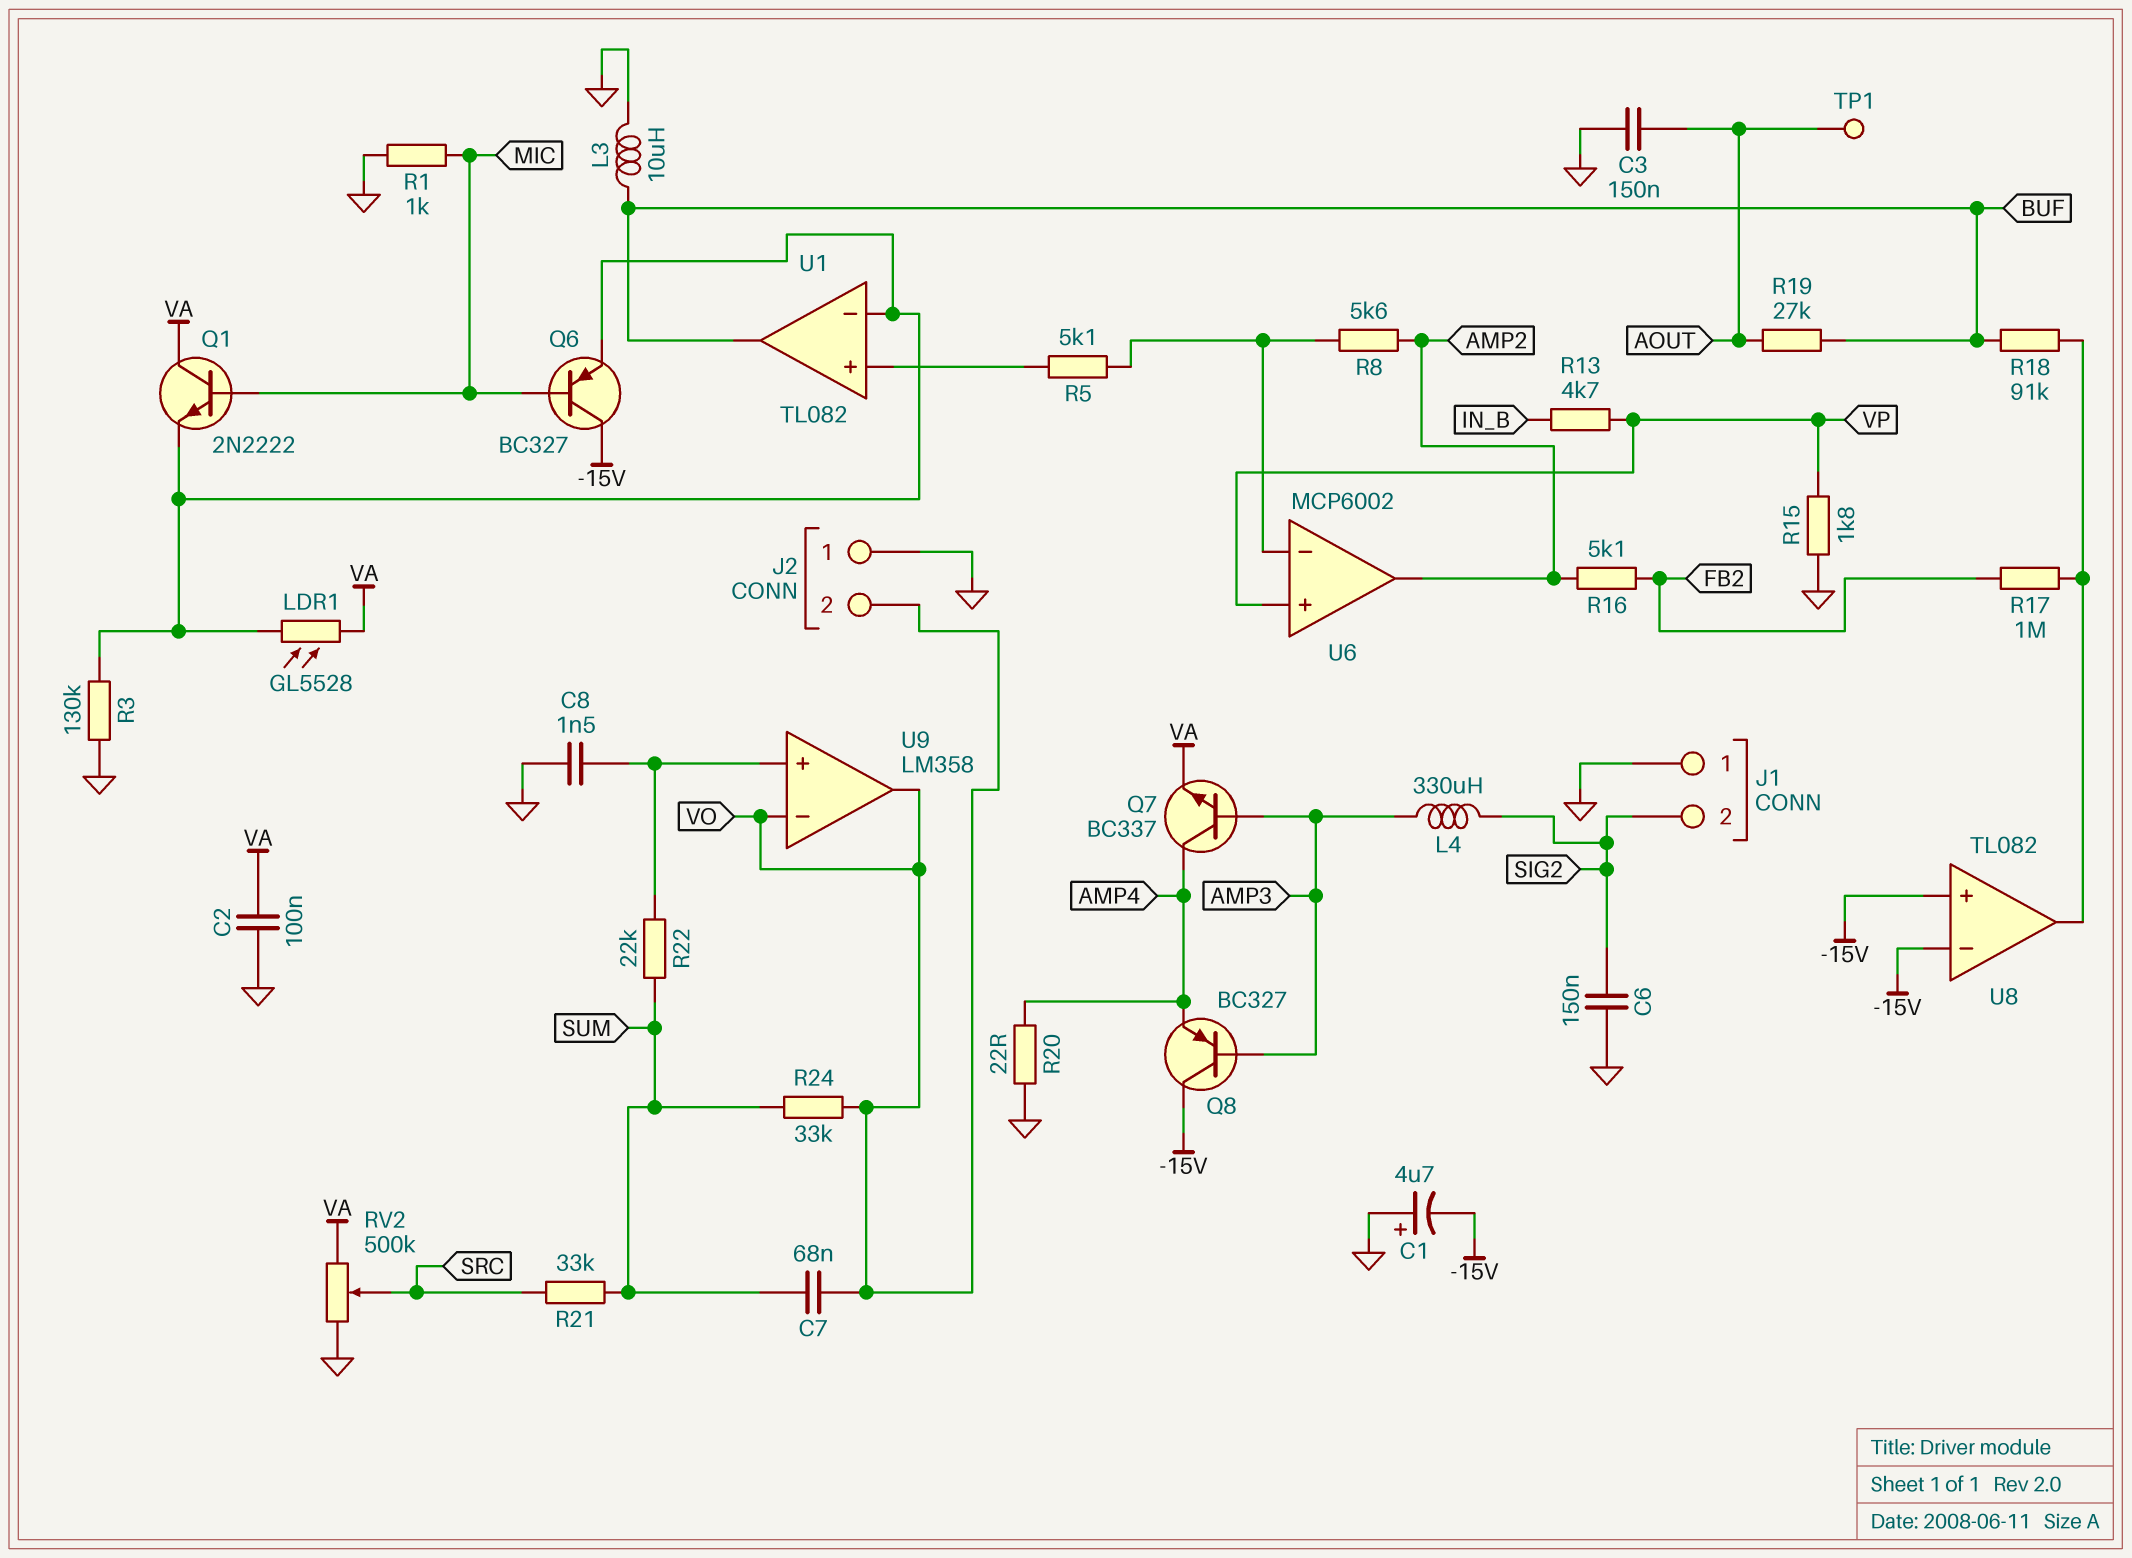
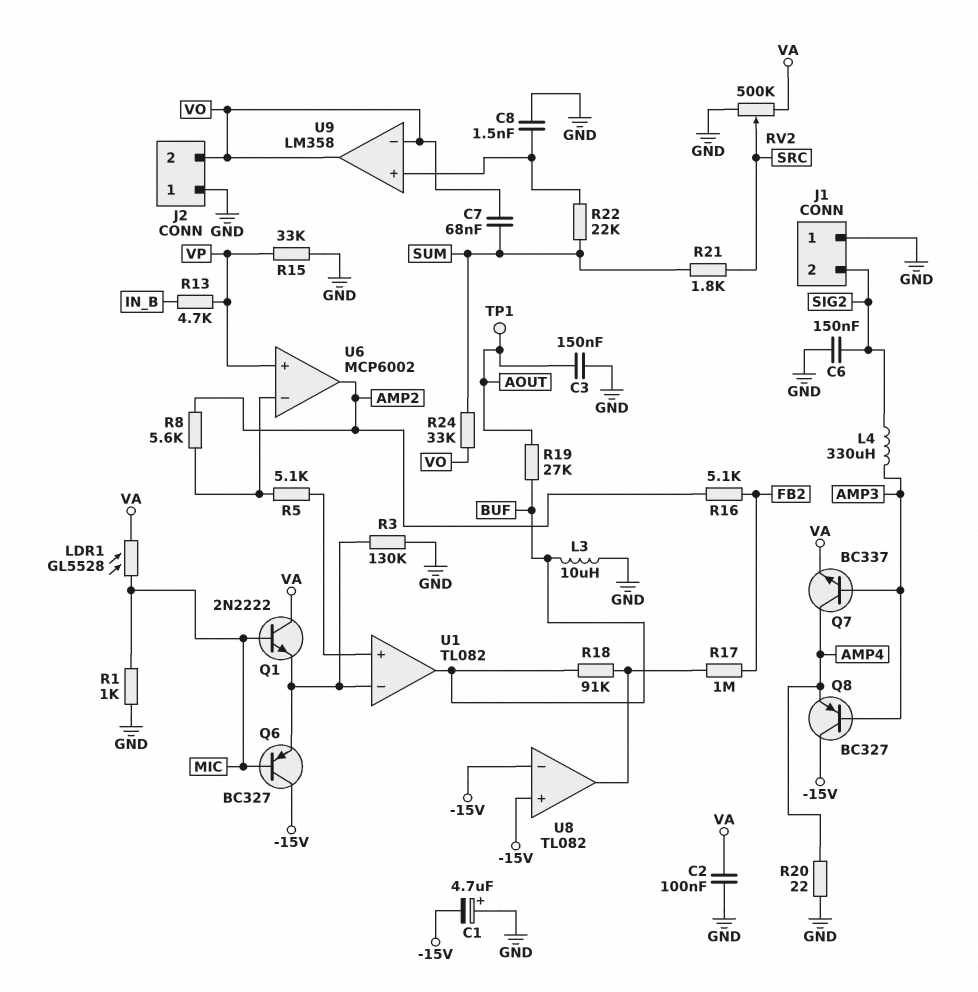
LDR1: GL5528 (U1/in-, VA) -> GL5528 (MIC, VA)
R15: 1.8k (GND, VP) -> 33k (GND, VP)
R21: 33k (SRC, SUM) -> 1.8k (SRC, SUM)

